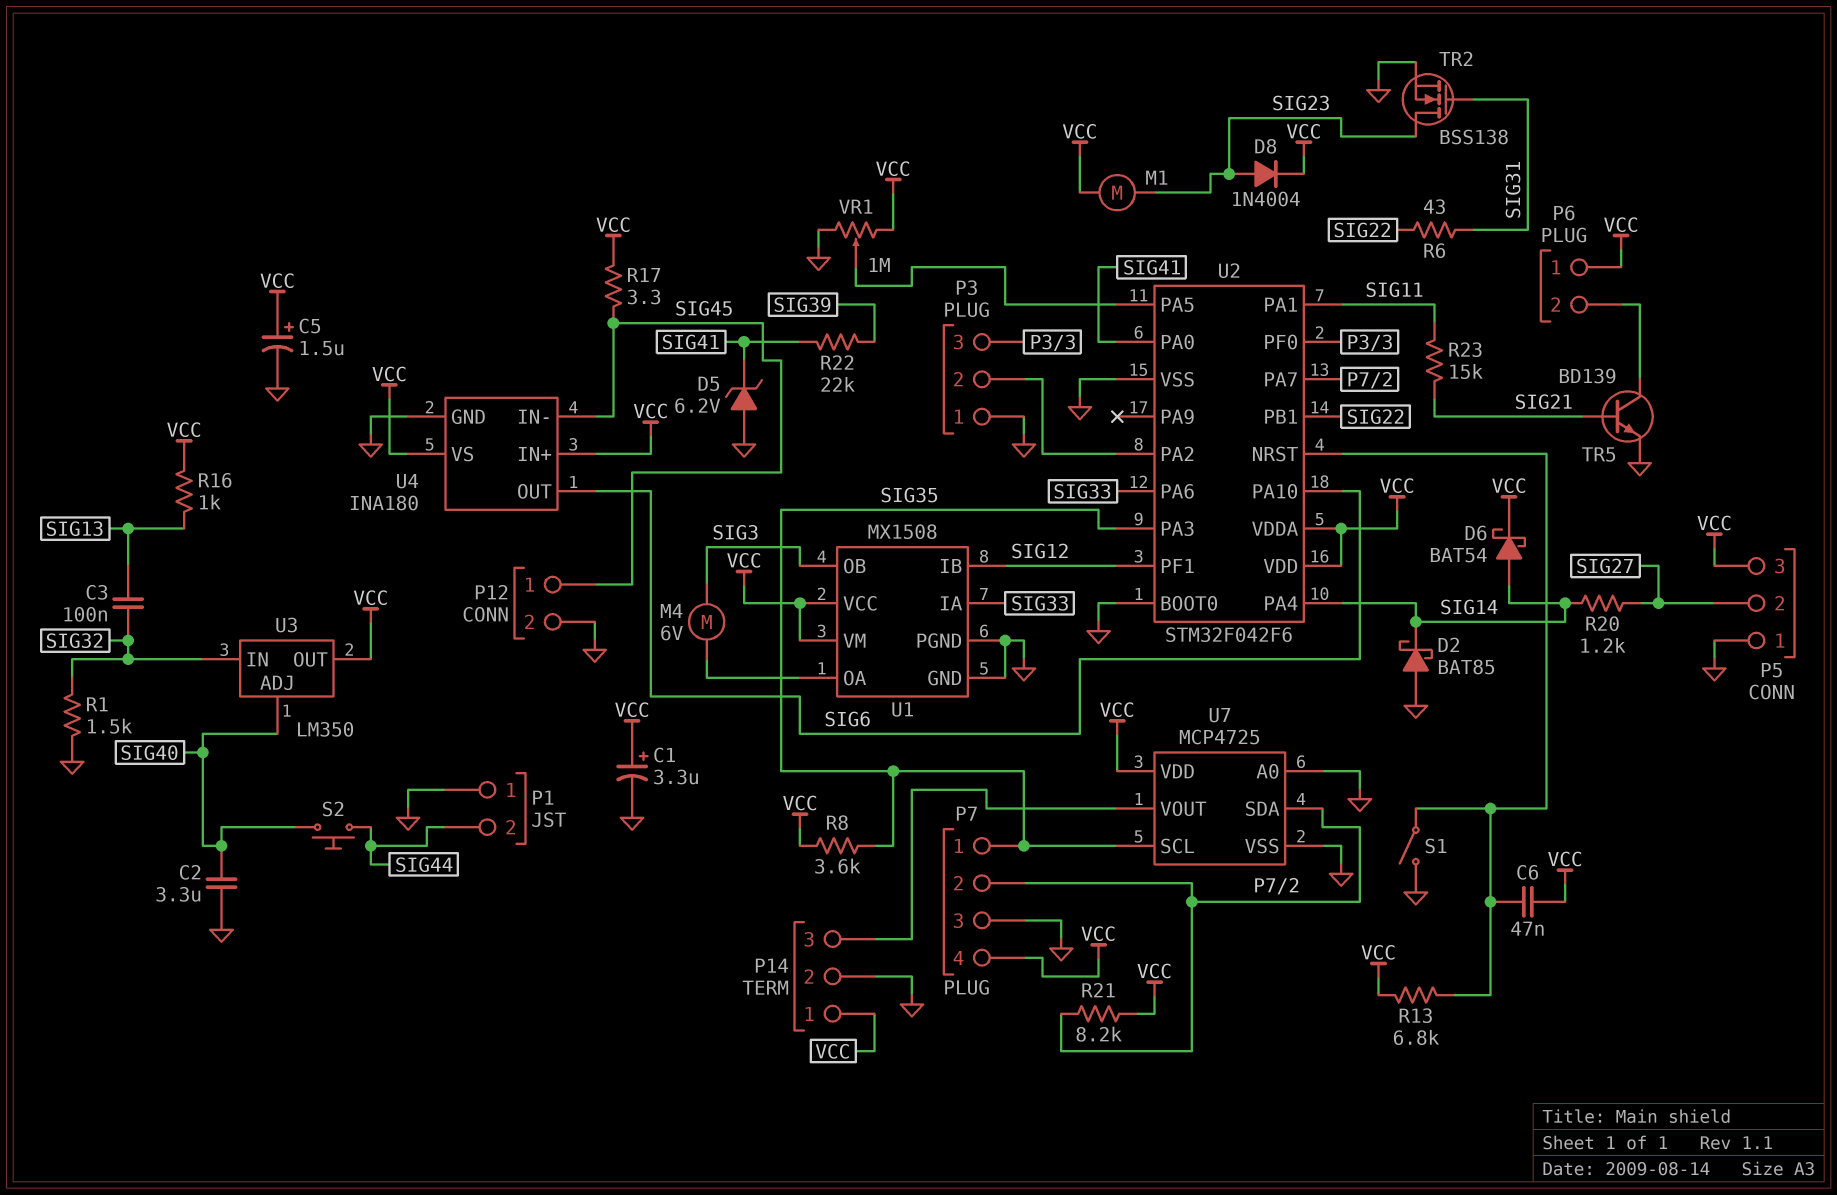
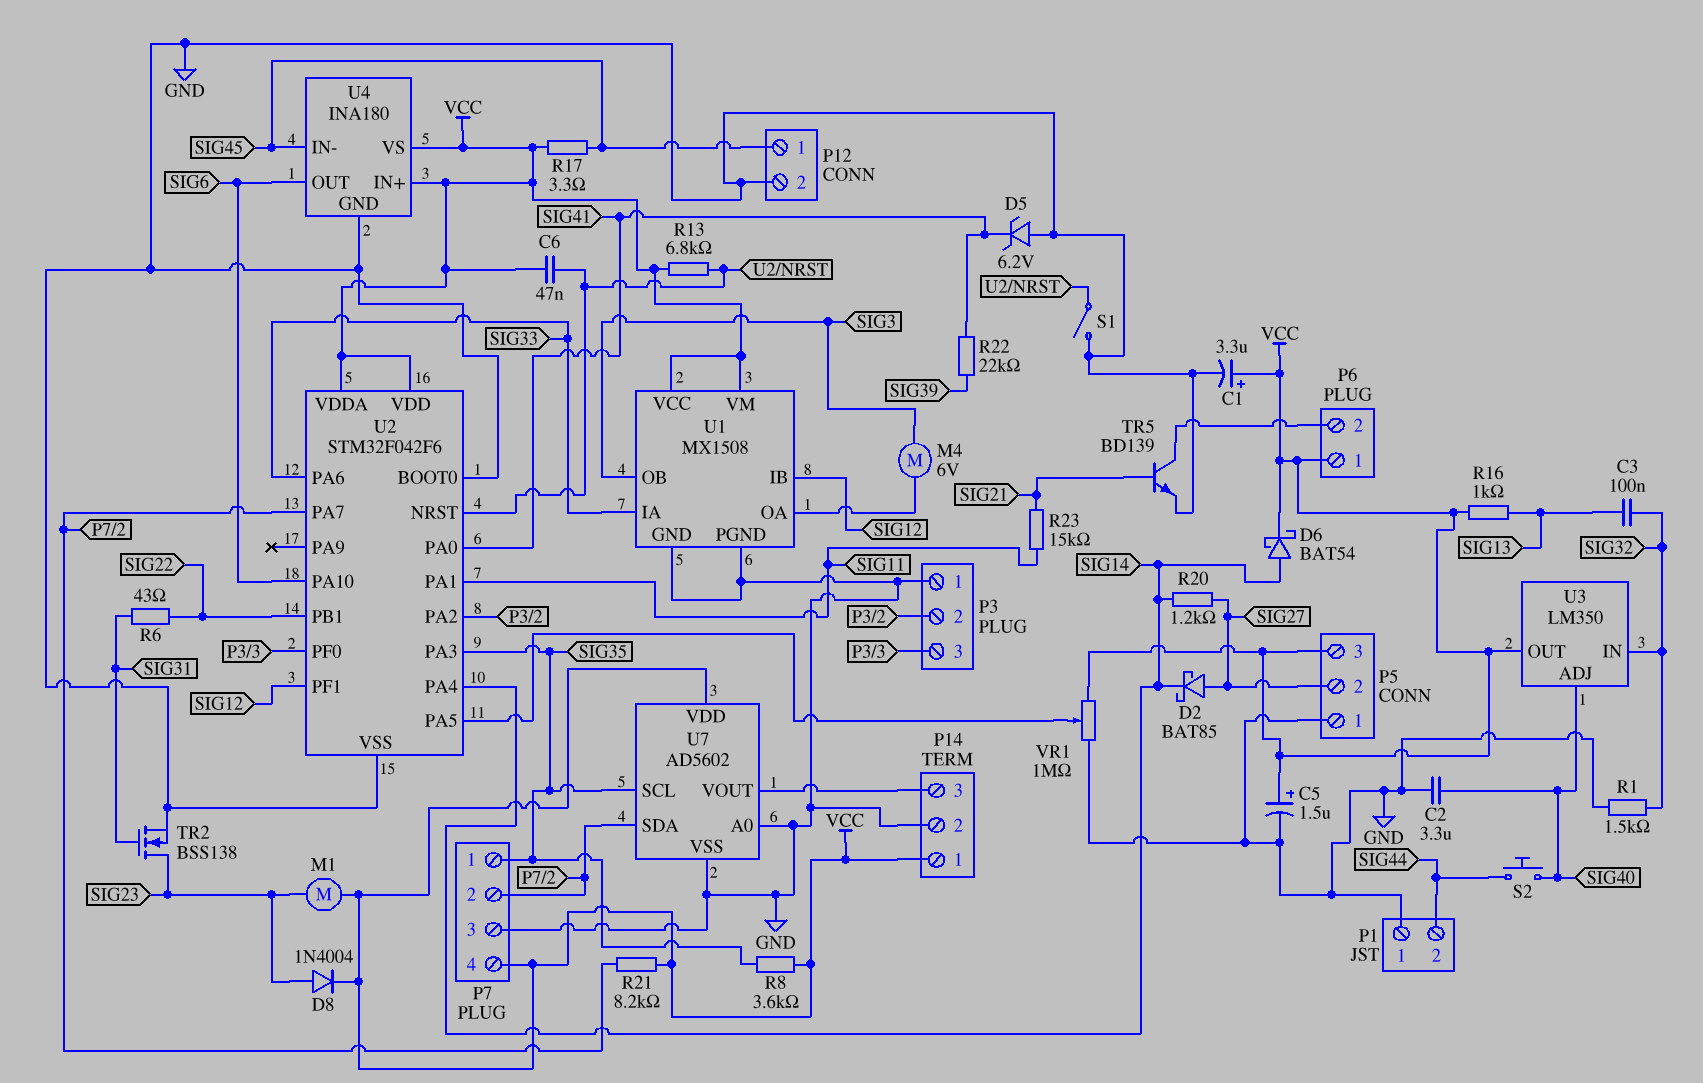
D2: schottky BAT85 (A GND, K SIG14) -> schottky BAT85 (A SIG27, K SIG14)
U7: MCP4725 -> AD5602

